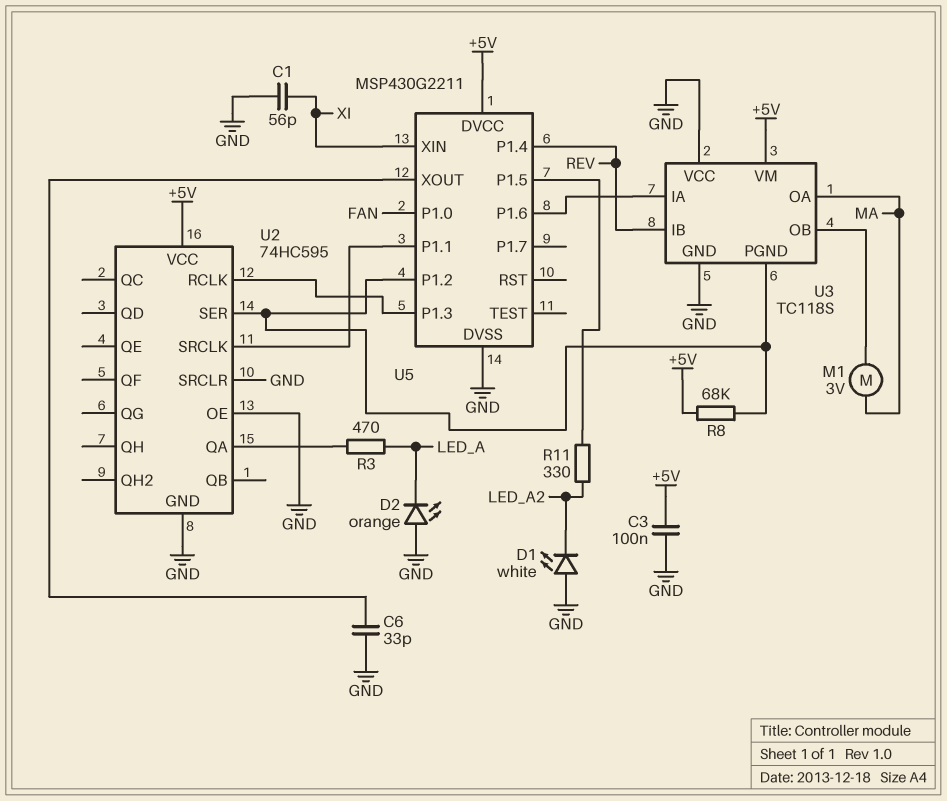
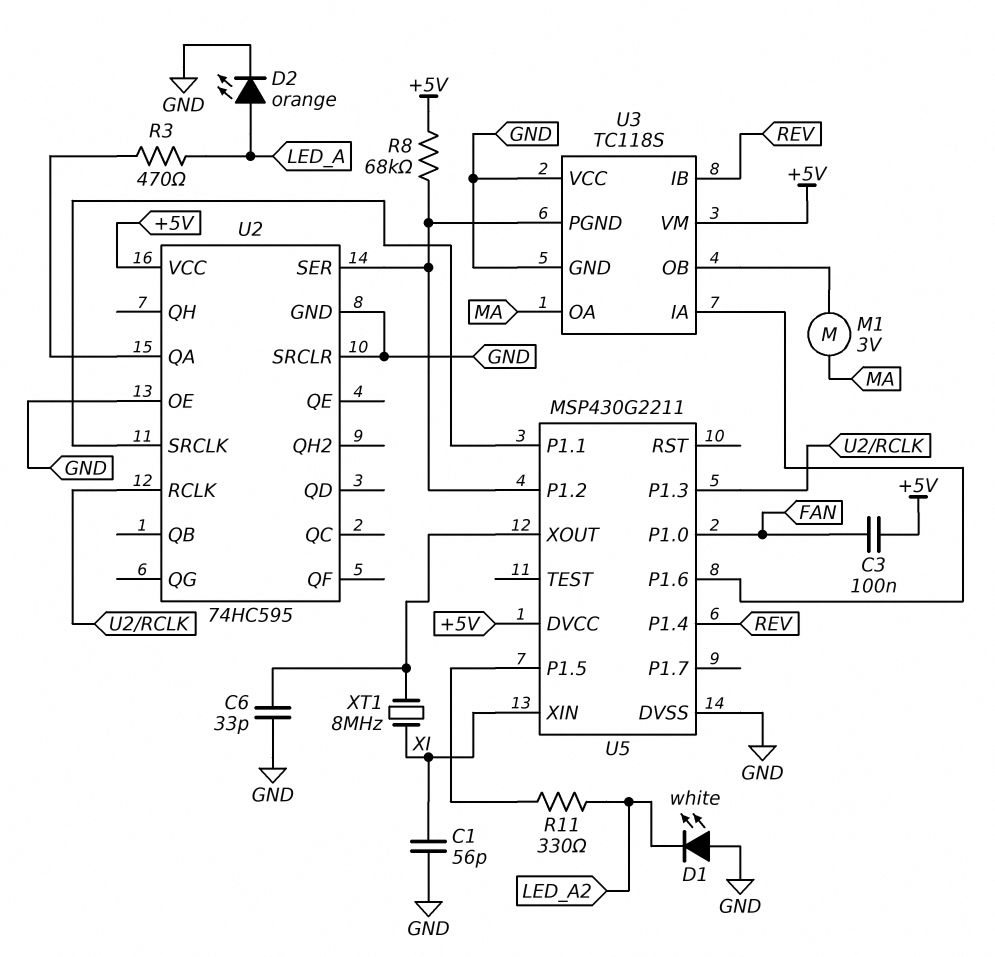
C3: 100nF (+5V, GND) -> 100nF (+5V, FAN)
D2: LED orange (A GND, K LED_A) -> LED orange (A LED_A, K GND)
XT1: none -> 8MHz (U5/XOUT, XI)

